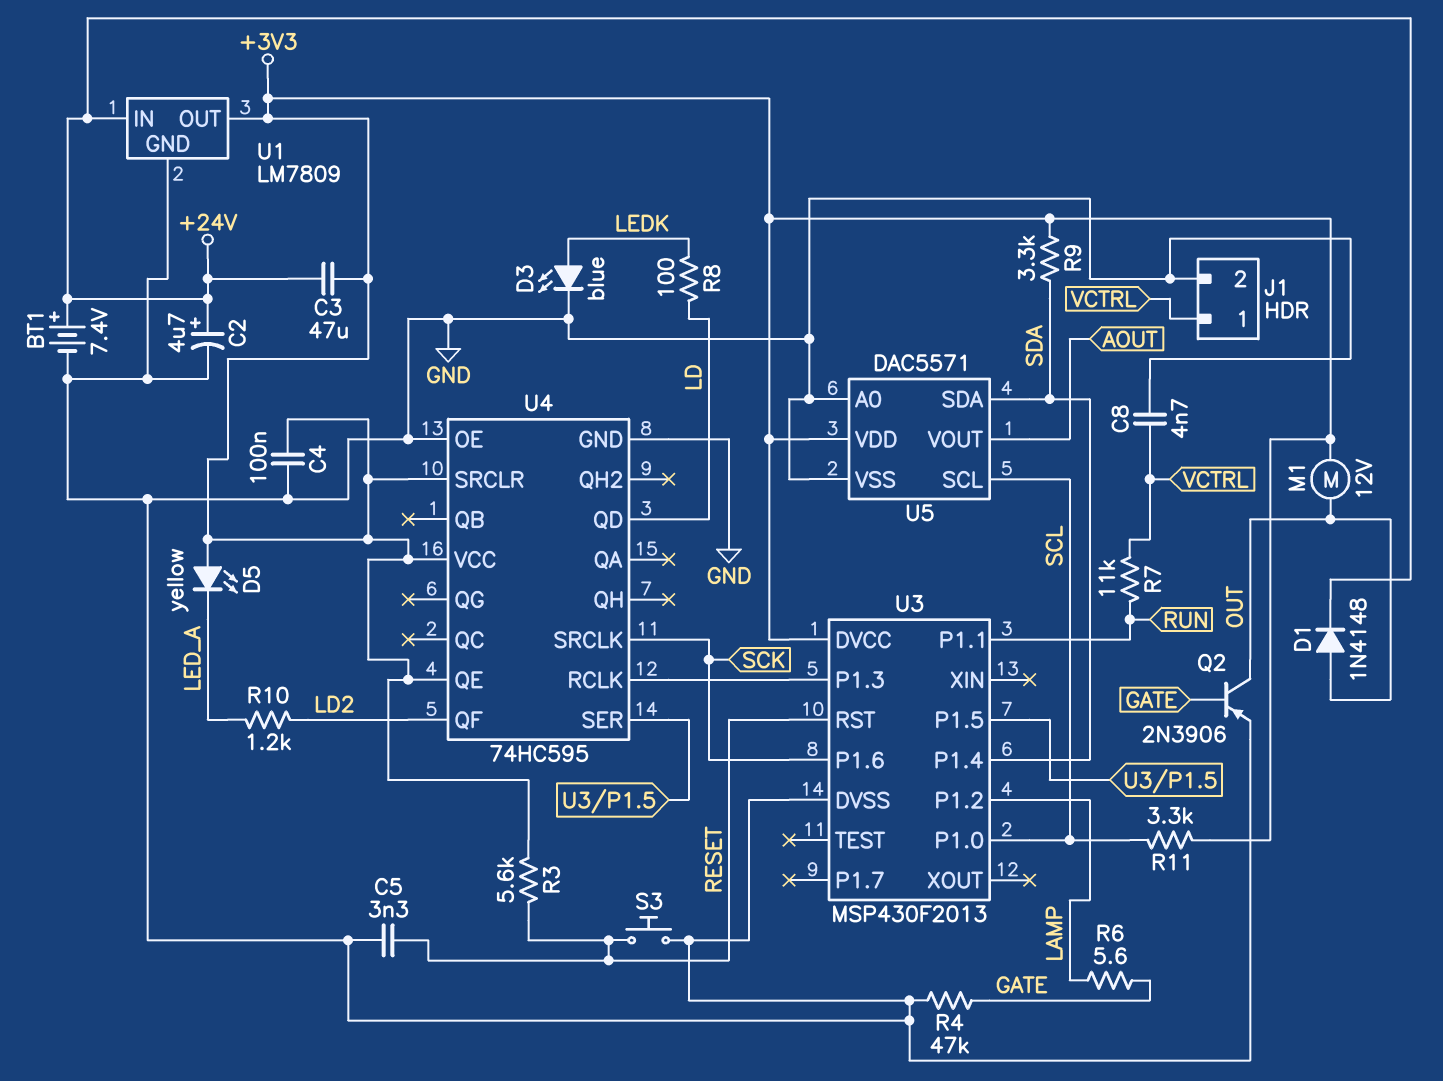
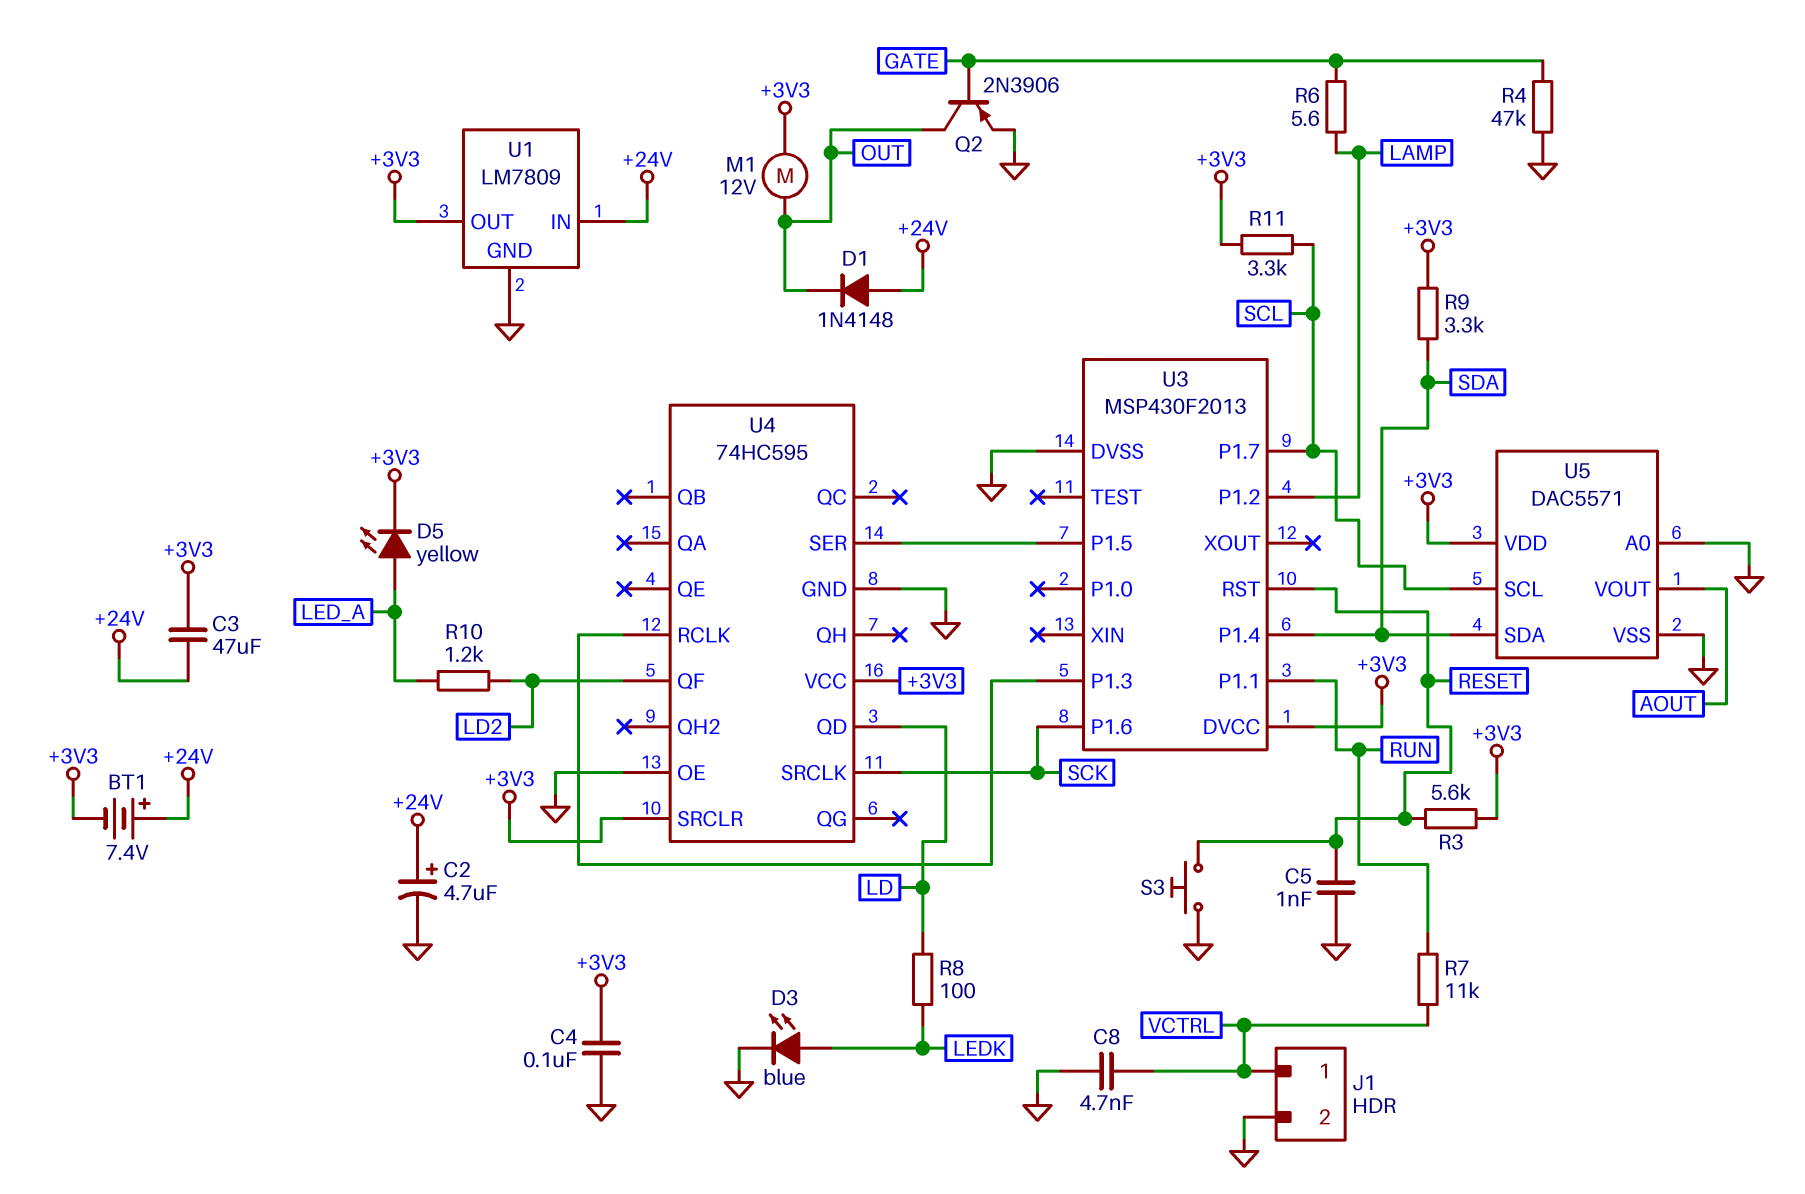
BT1: 7.4V (plus +24V, minus GND) -> 7.4V (plus +24V, minus +3V3)
C5: 3.3nF (GND, RESET) -> 1nF (GND, RESET)
D1: diode 1N4148 (A OUT, K +24V) -> diode 1N4148 (A +24V, K OUT)
D5: LED yellow (A +3V3, K LED_A) -> LED yellow (A LED_A, K +3V3)
U3 pin P1.0: SCL -> none
U3 pin P1.7: none -> SCL
U4 pin QE: +3V3 -> none

